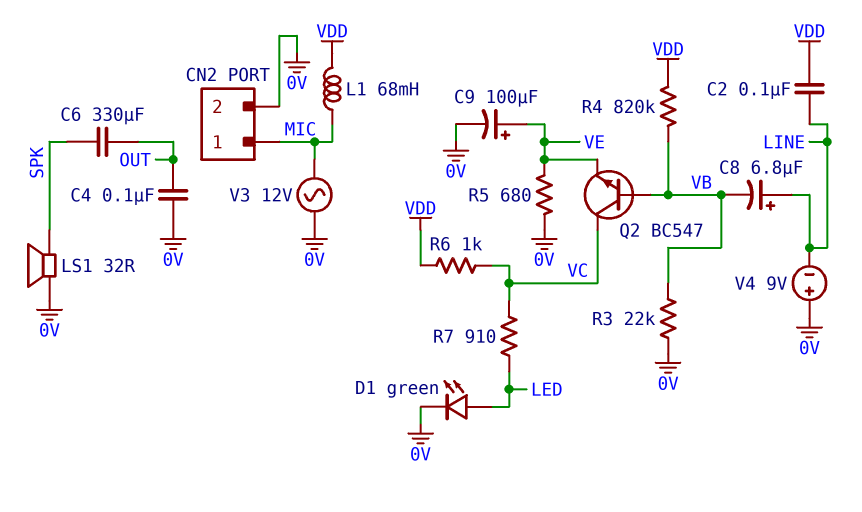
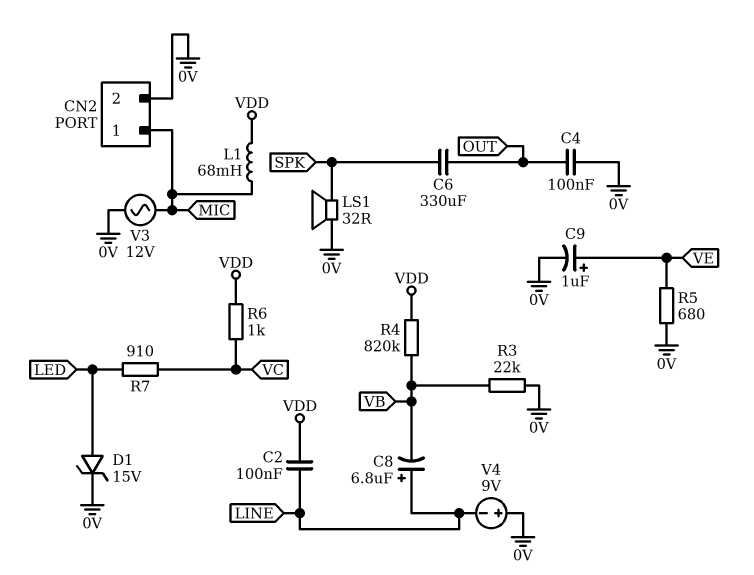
C9: 100uF (plus VE, minus 0V) -> 1uF (plus VE, minus 0V)
D1: LED green (A LED, K 0V) -> zener 15V (A LED, K 0V)
Q2: NPN BC547 (B VB, C VC, E VE) -> none

